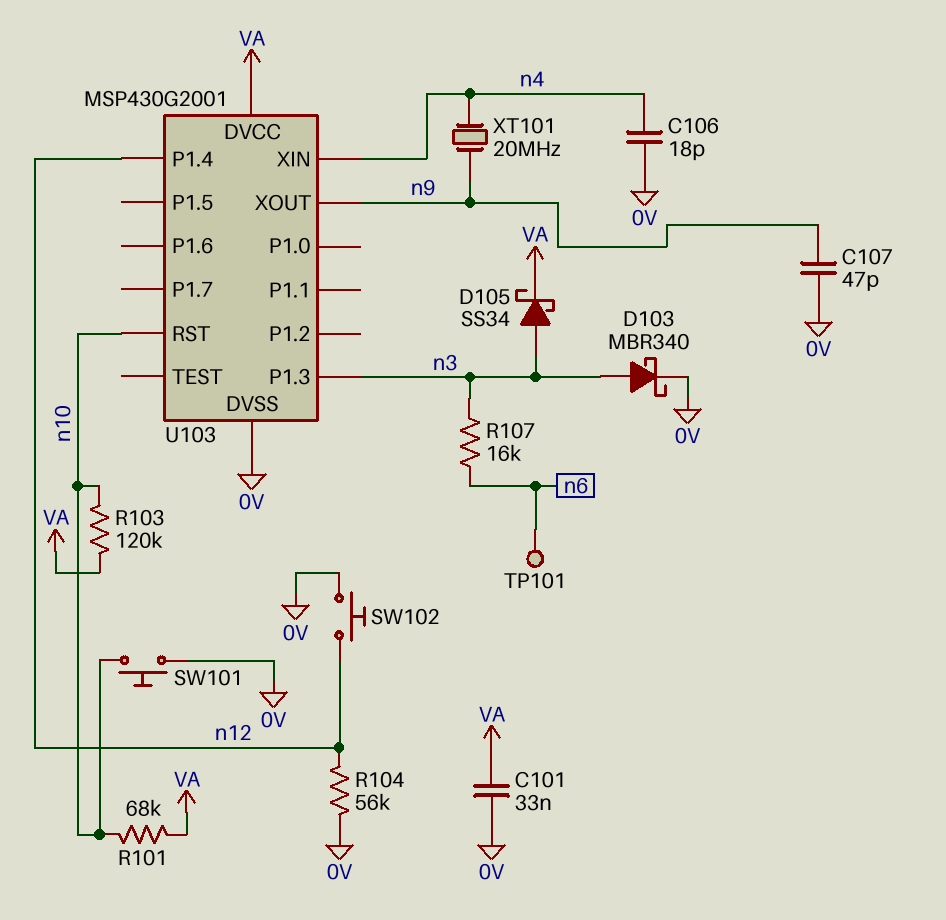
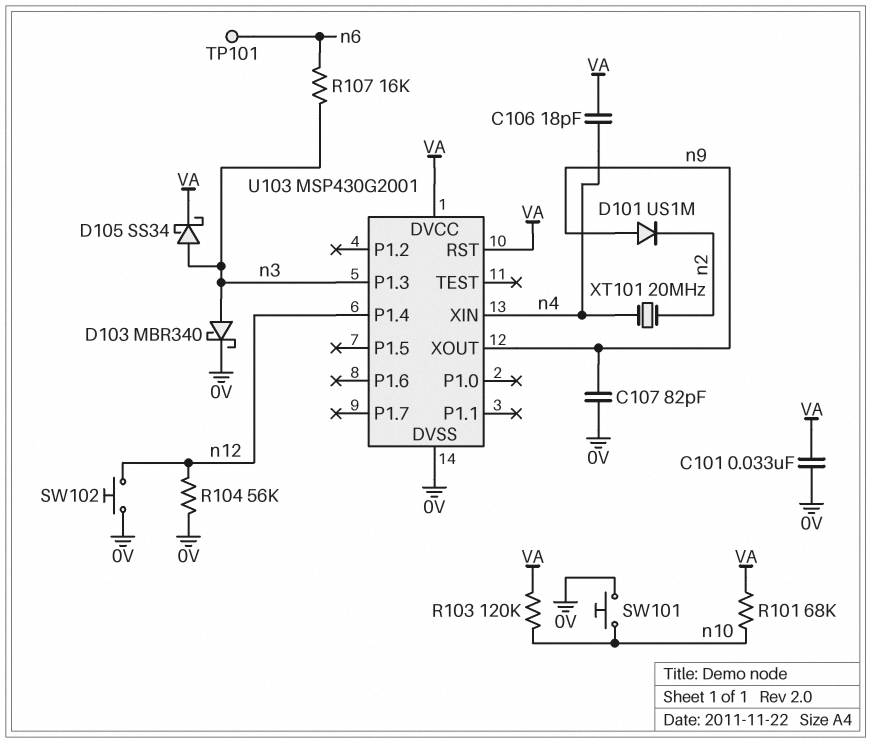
C106: 18pF (0V, n4) -> 18pF (VA, n4)
C107: 47pF (0V, n9) -> 82pF (0V, n9)
D101: none -> diode US1M (A n9, K n2)
U103 pin RST: n10 -> VA
XT101: 20MHz (n4, n9) -> 20MHz (n2, n4)

